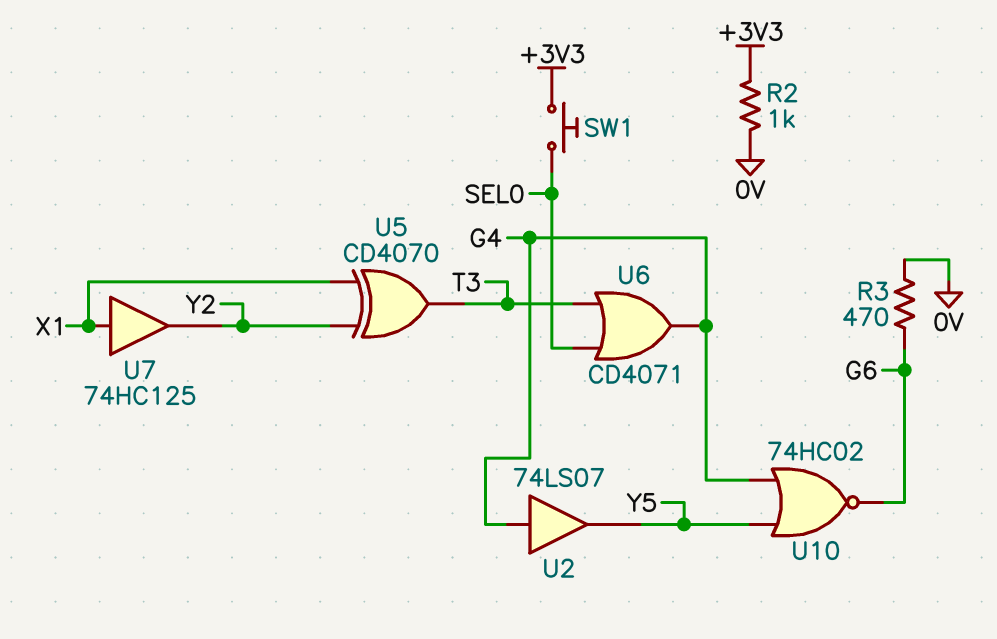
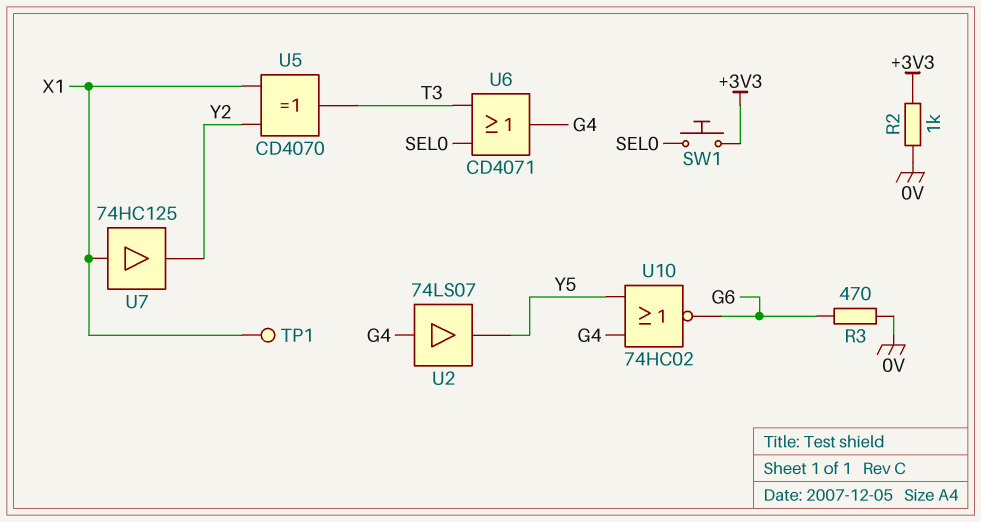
TP1: none -> test point (X1)

